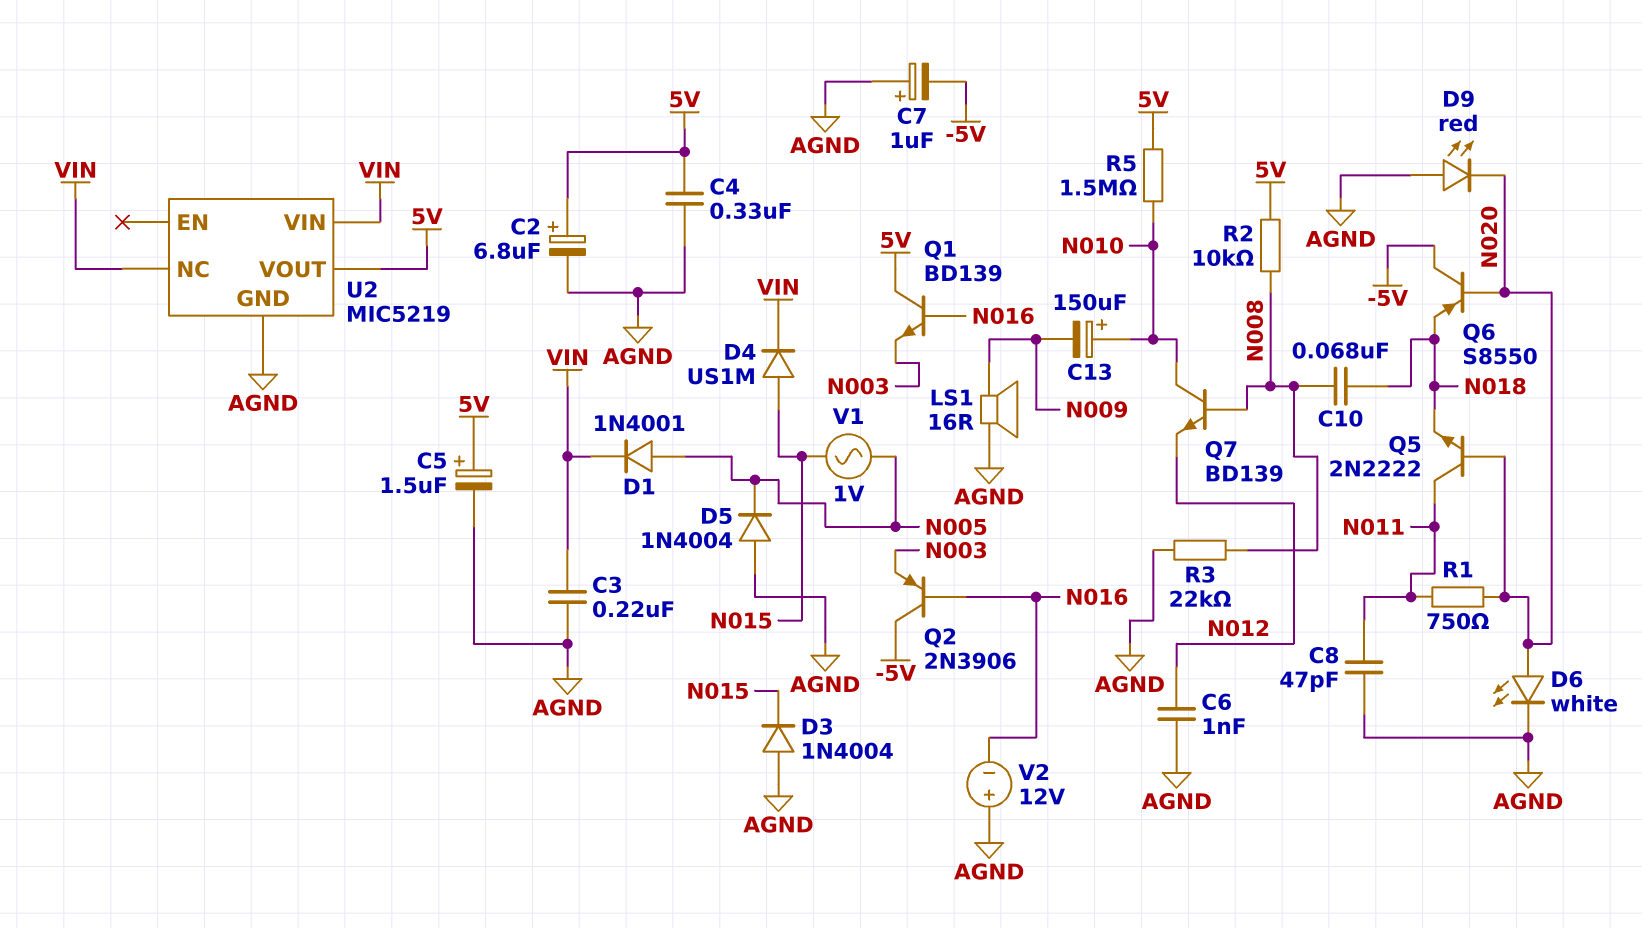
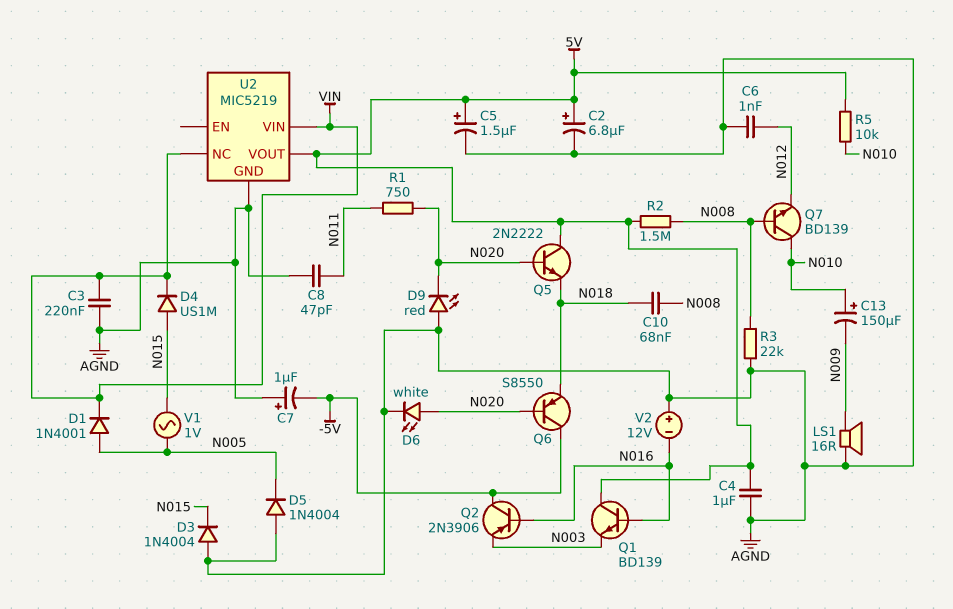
C4: 330nF (5V, AGND) -> 1uF (5V, AGND)
Q5: NPN 2N2222 (B N020, C N011, E N018) -> NPN 2N2222 (B N020, C 5V, E N018)
R2: 10k (5V, N008) -> 1.5M (5V, N008)
R5: 1.5M (5V, N010) -> 10k (5V, N010)

